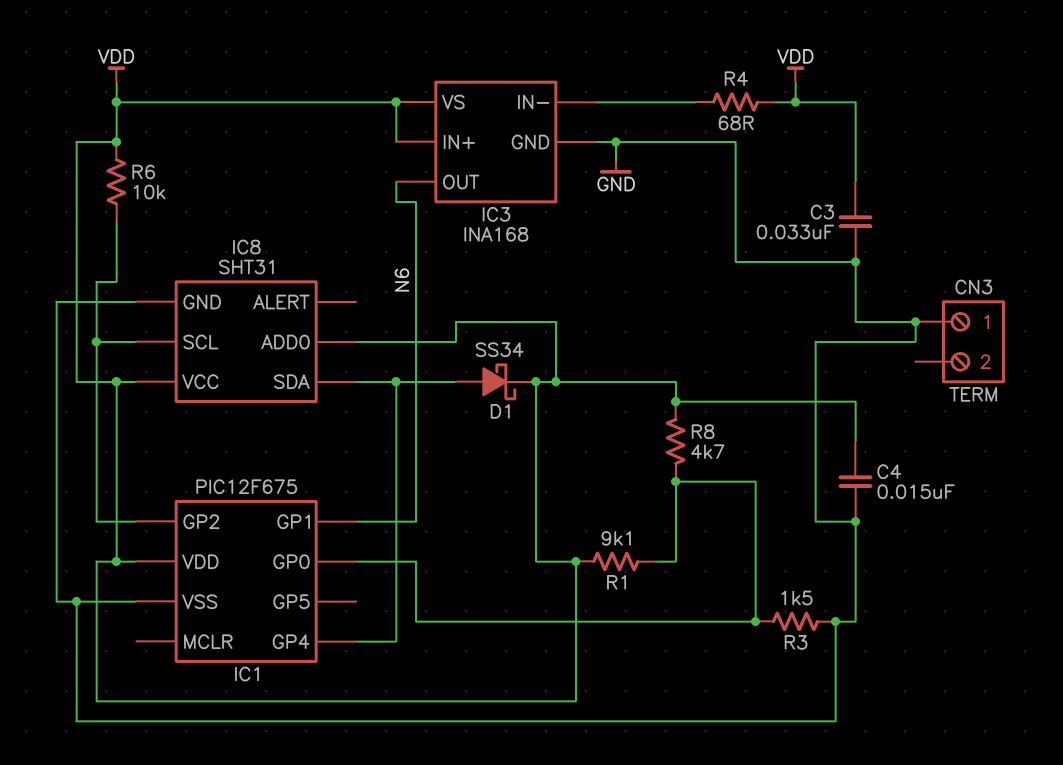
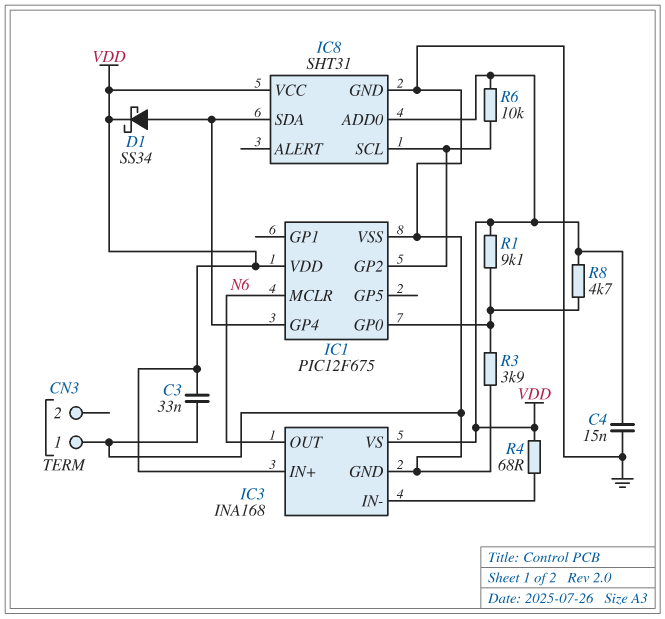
IC1 pin GP1: N6 -> none
IC1 pin MCLR: none -> N6
R3: 1.5k (GND, IC1/GP0) -> 3.9k (GND, IC1/GP0)

